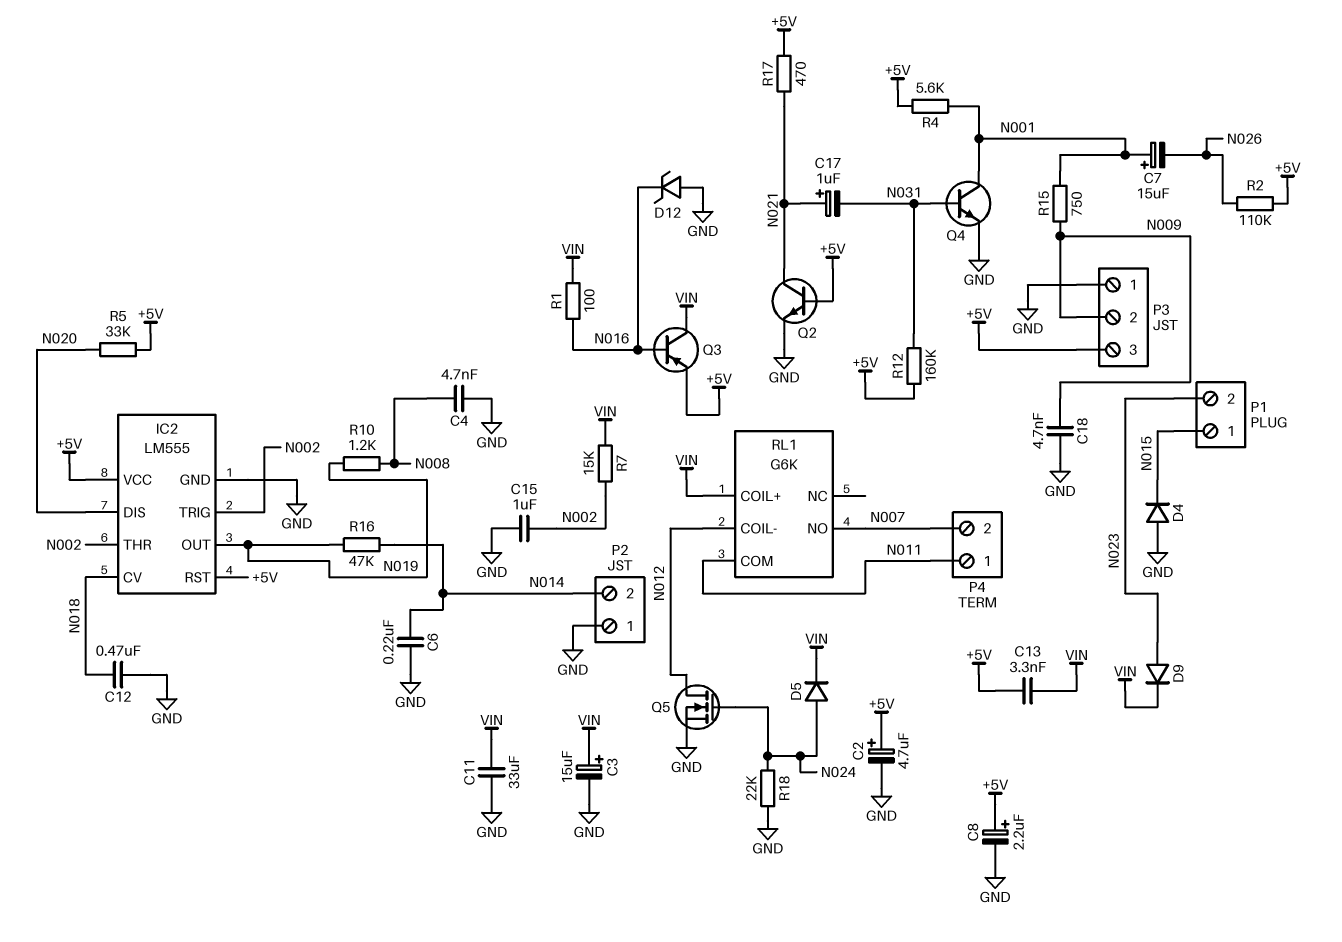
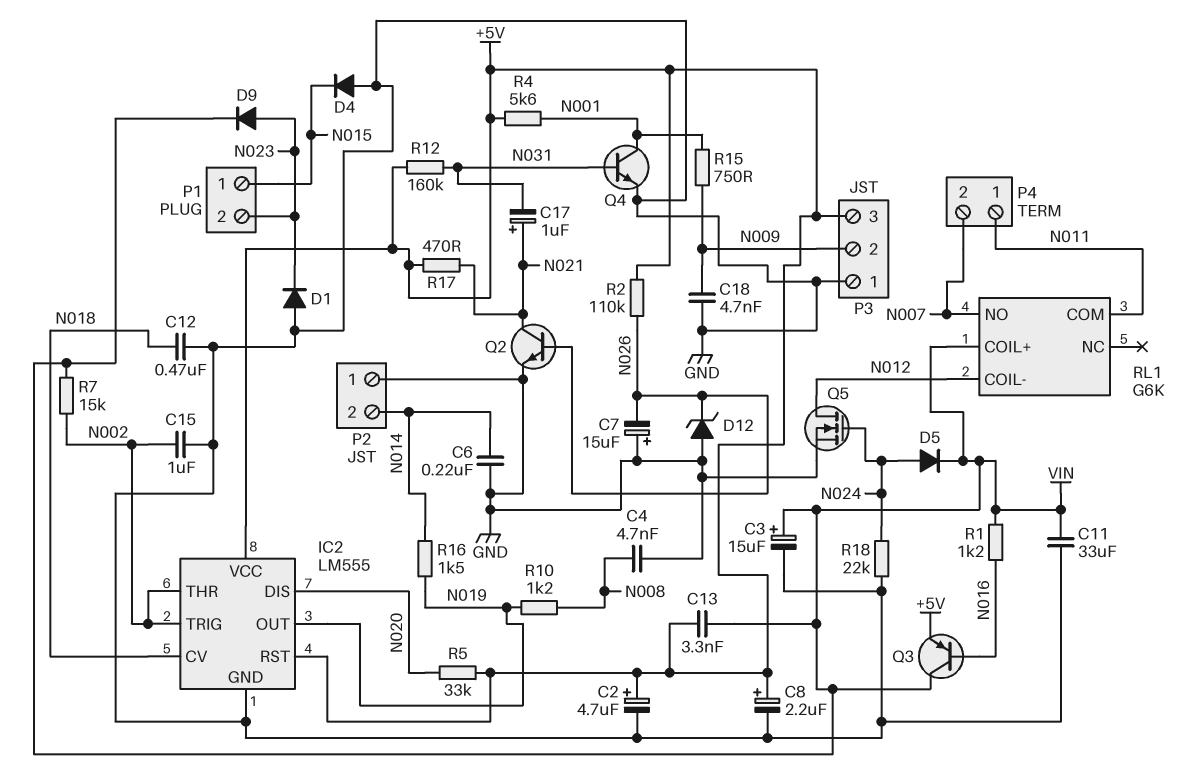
C7: 15uF (plus N001, minus N026) -> 15uF (plus GND, minus N026)
D1: none -> diode (A GND, K N023)
D12: zener (A GND, K N016) -> zener (A GND, K N026)
Q2: NPN (B +5V, C N021, E GND) -> NPN (B N026, C N021, E GND)
R1: 100 (N016, VIN) -> 1.2k (N016, VIN)
R16: 47k (N014, N019) -> 1.5k (N014, N019)

